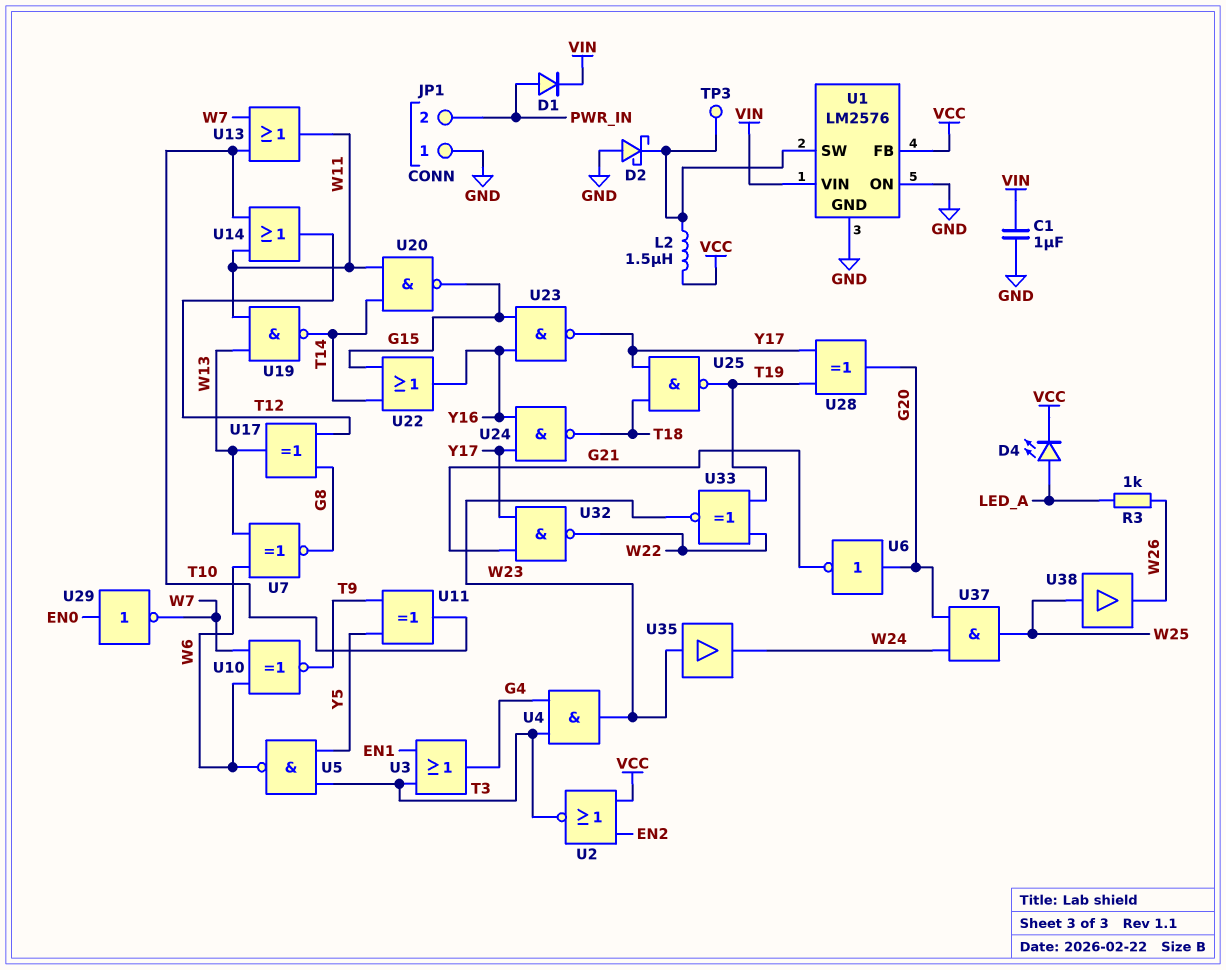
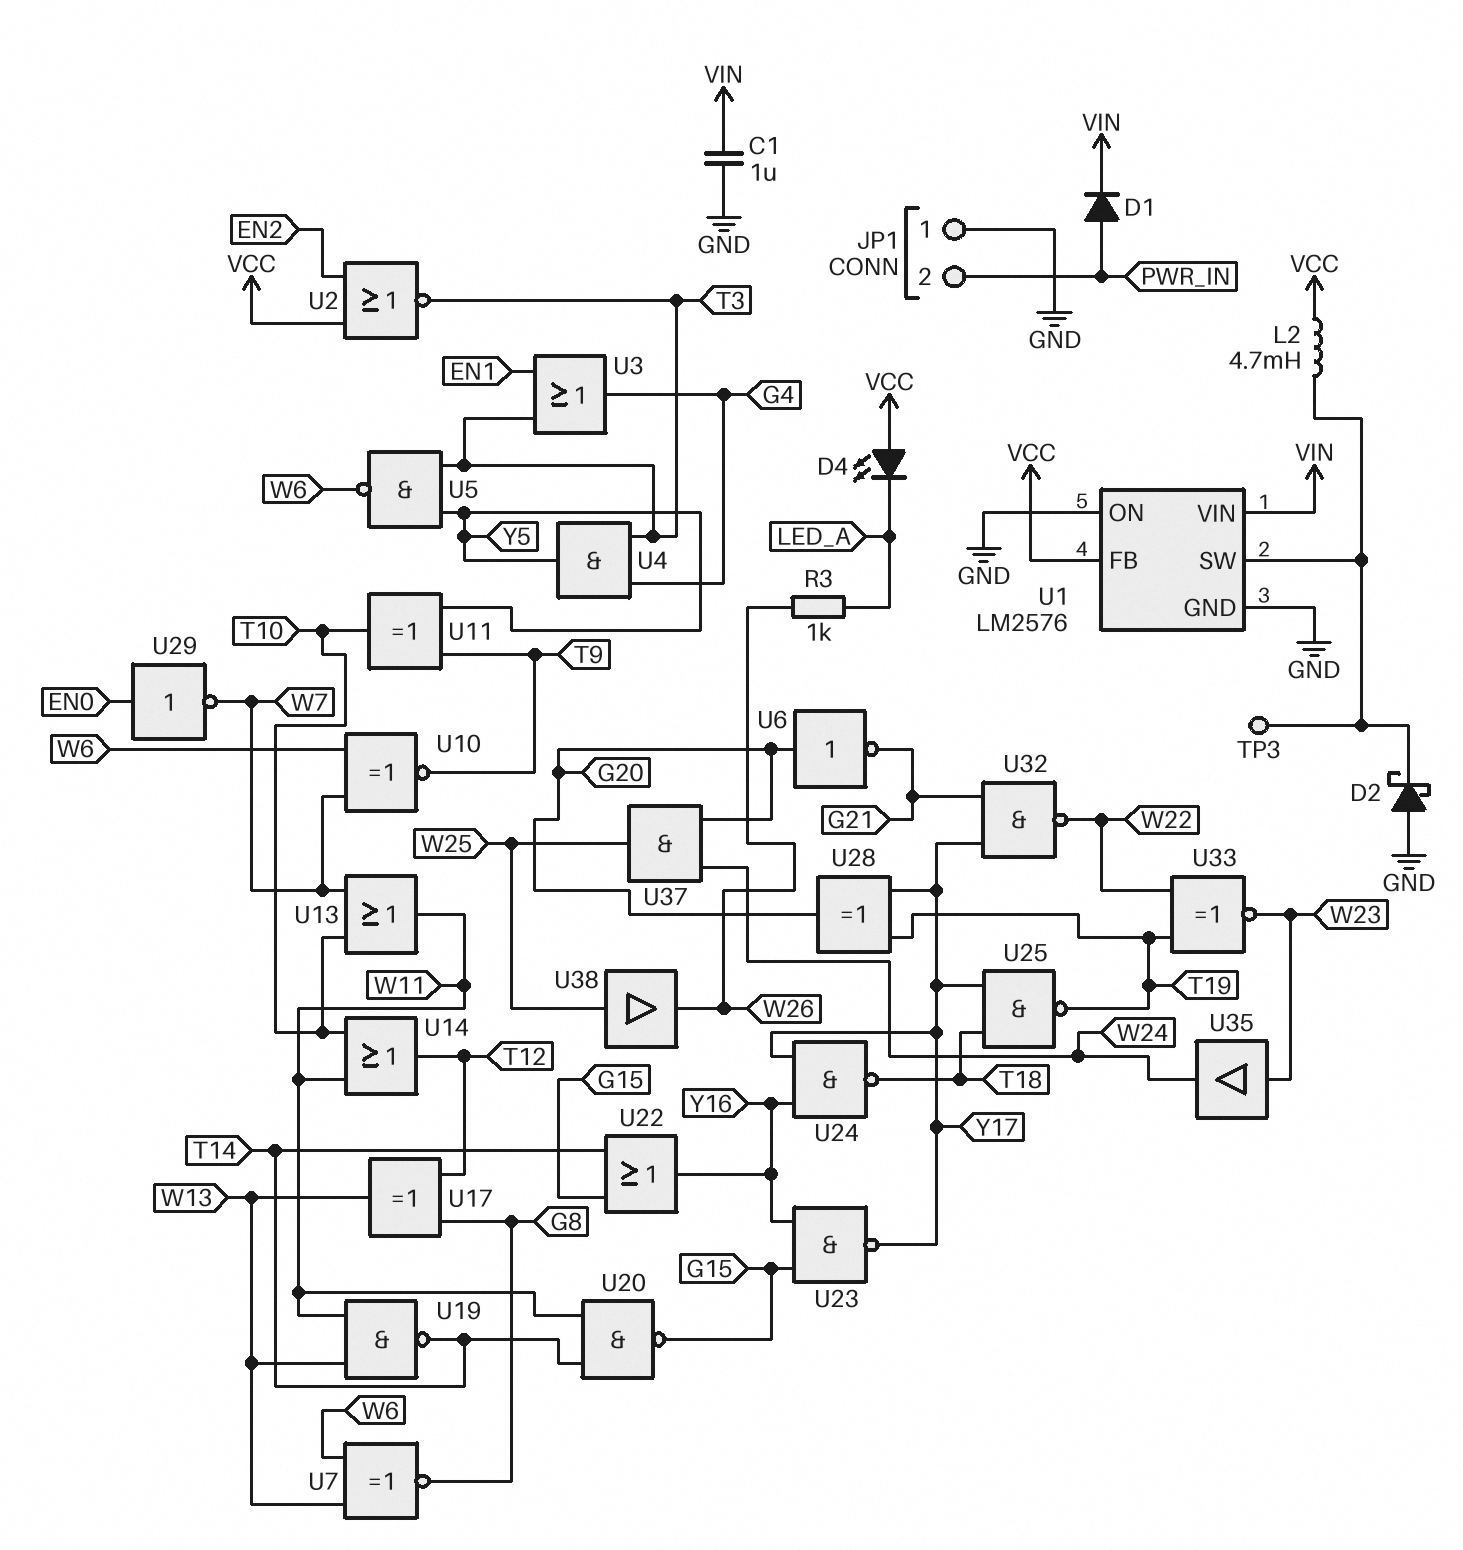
D4: LED (A LED_A, K VCC) -> LED (A VCC, K LED_A)
L2: 1.5uH (U1/SW, VCC) -> 4.7mH (U1/SW, VCC)
U4: AND (in G4, in T3, out W23) -> AND (in G4, in T3, out Y5)

